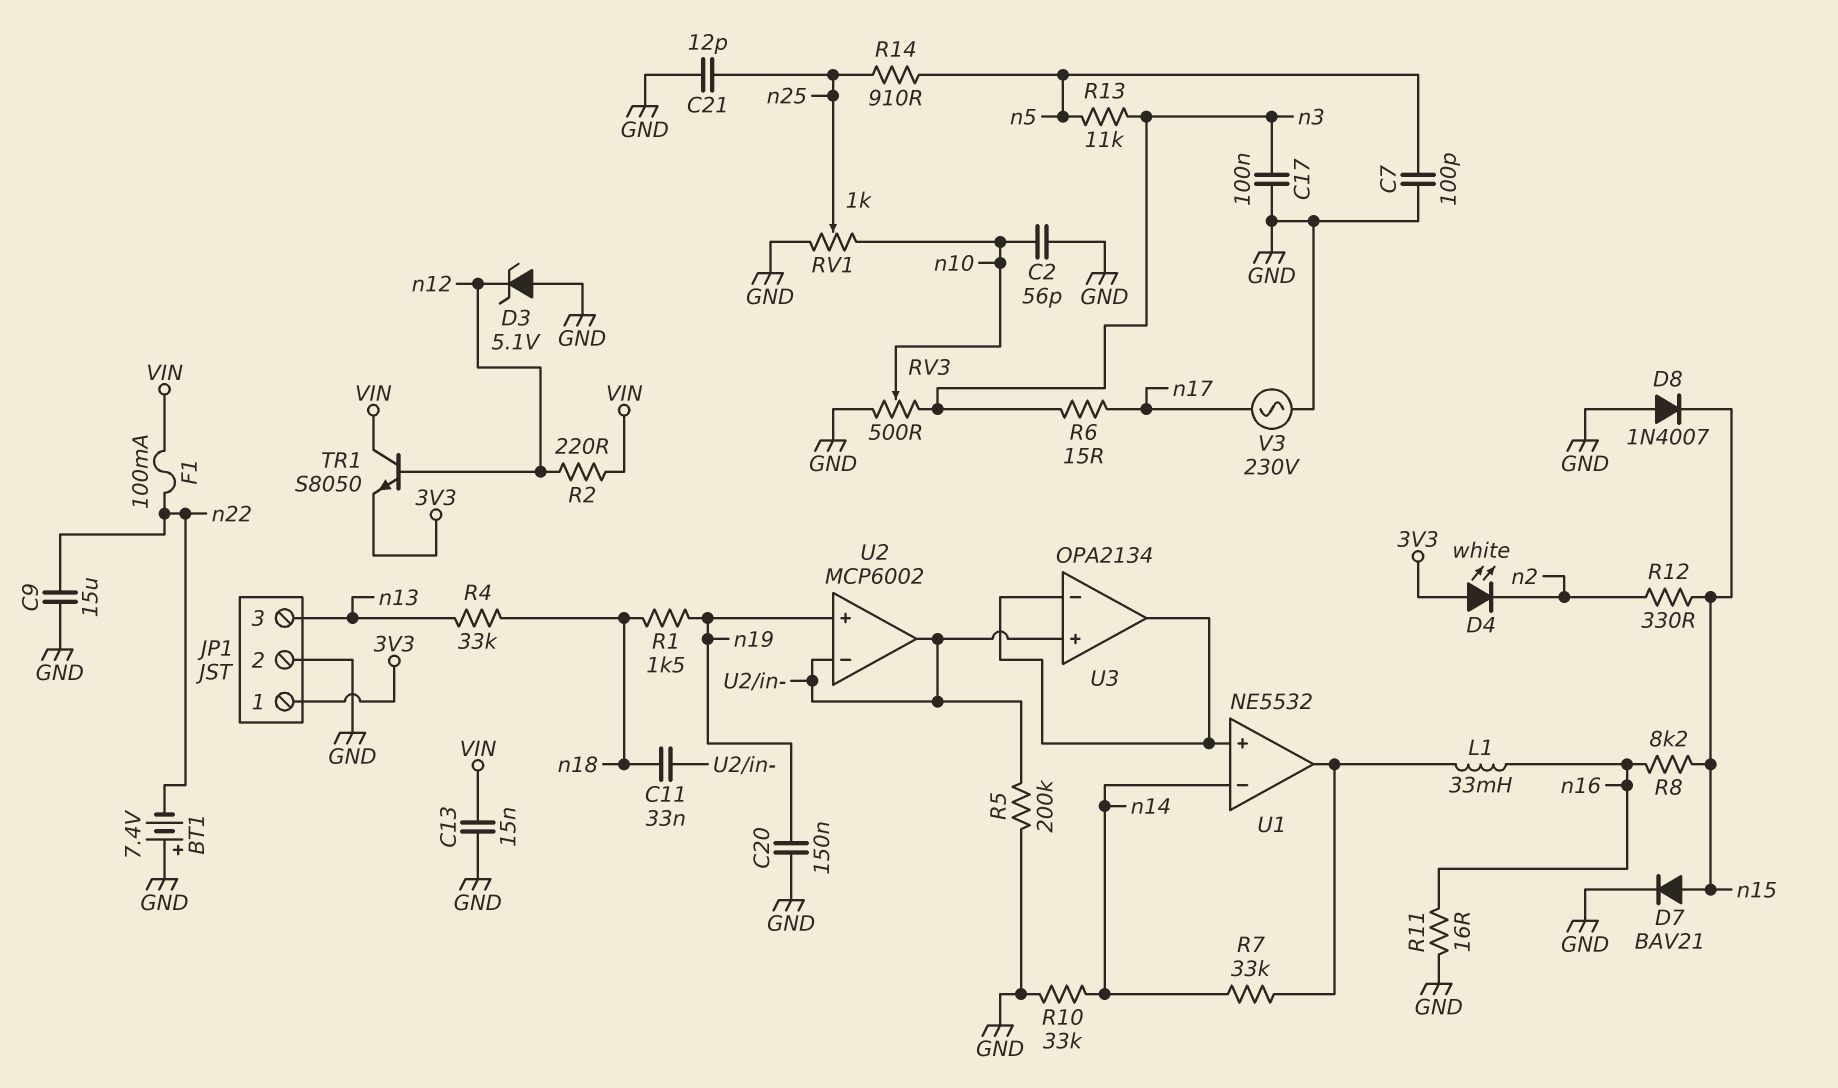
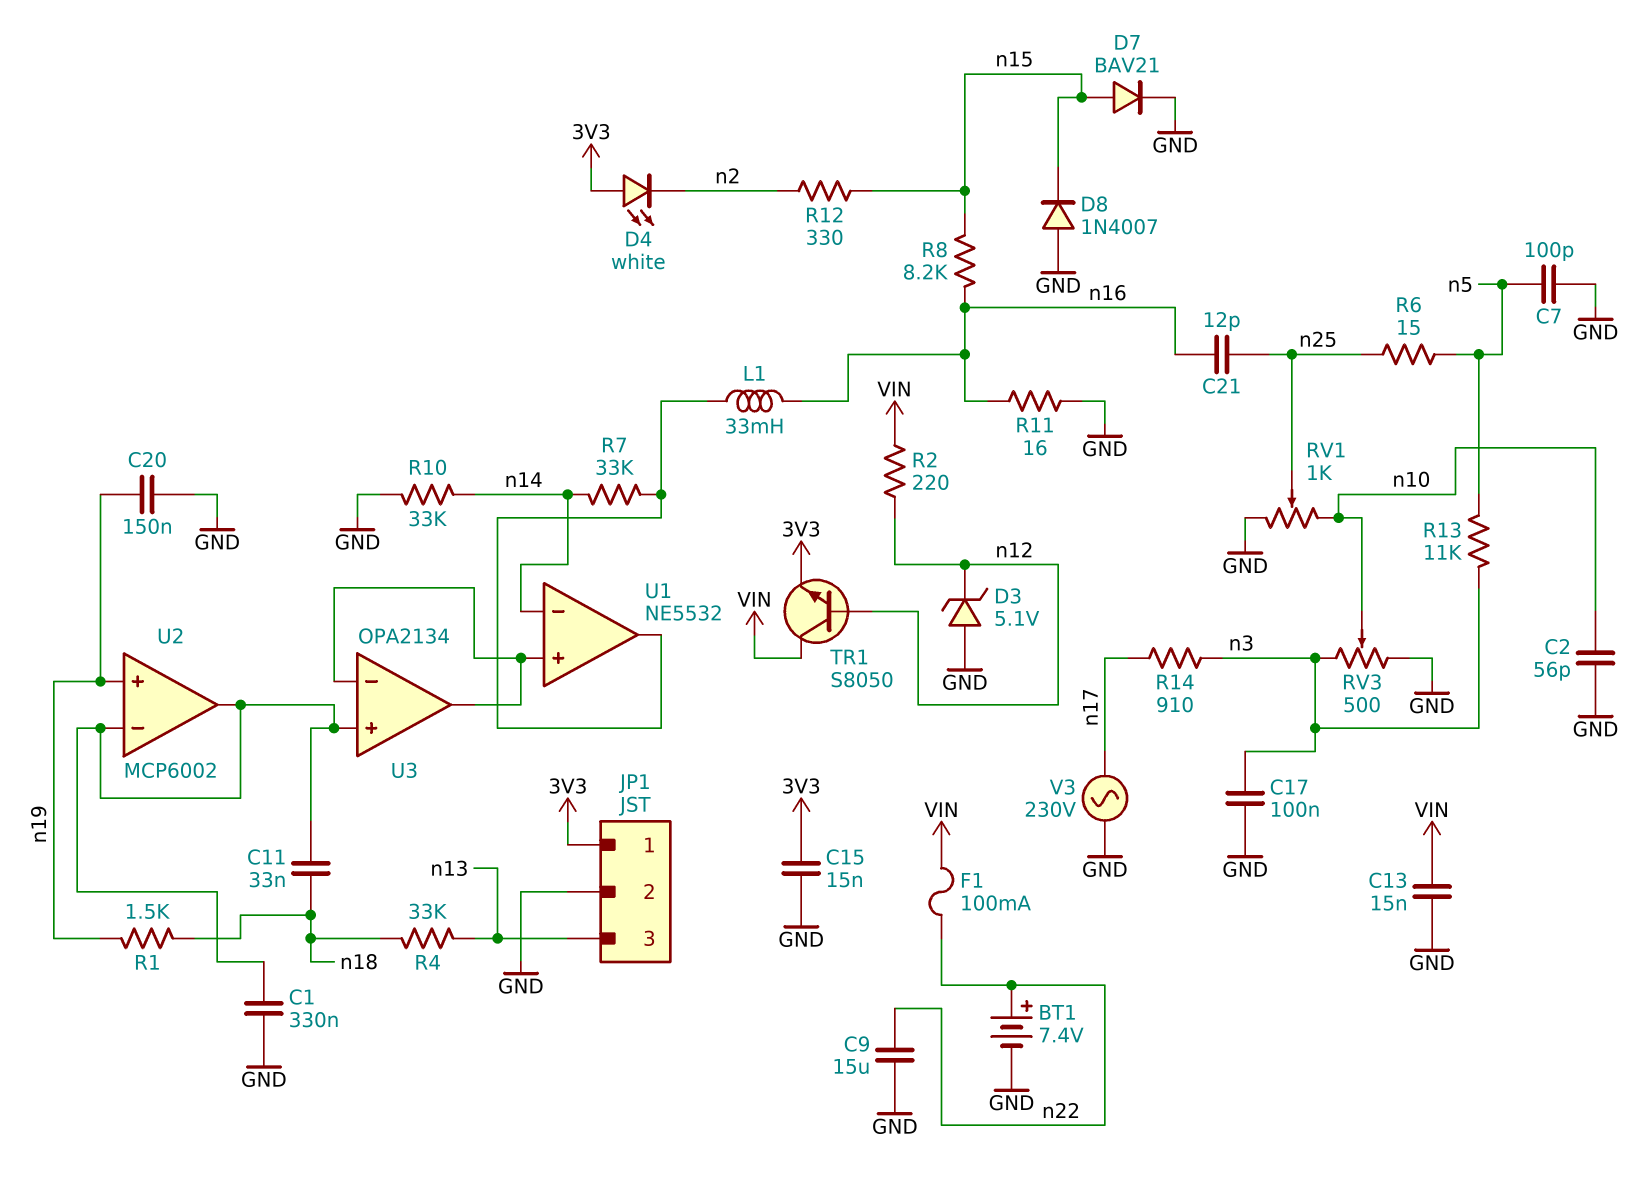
BT1: 7.4V (plus GND, minus n22) -> 7.4V (plus n22, minus GND)
C1: none -> 330nF (GND, U2/in-)
C15: none -> 15nF (3V3, GND)
C21: 12pF (GND, n25) -> 12pF (n16, n25)
R5: 200k (GND, U2/in-) -> none
R6: 15 (n3, n17) -> 15 (n5, n25)
R14: 910 (n5, n25) -> 910 (n3, n17)

